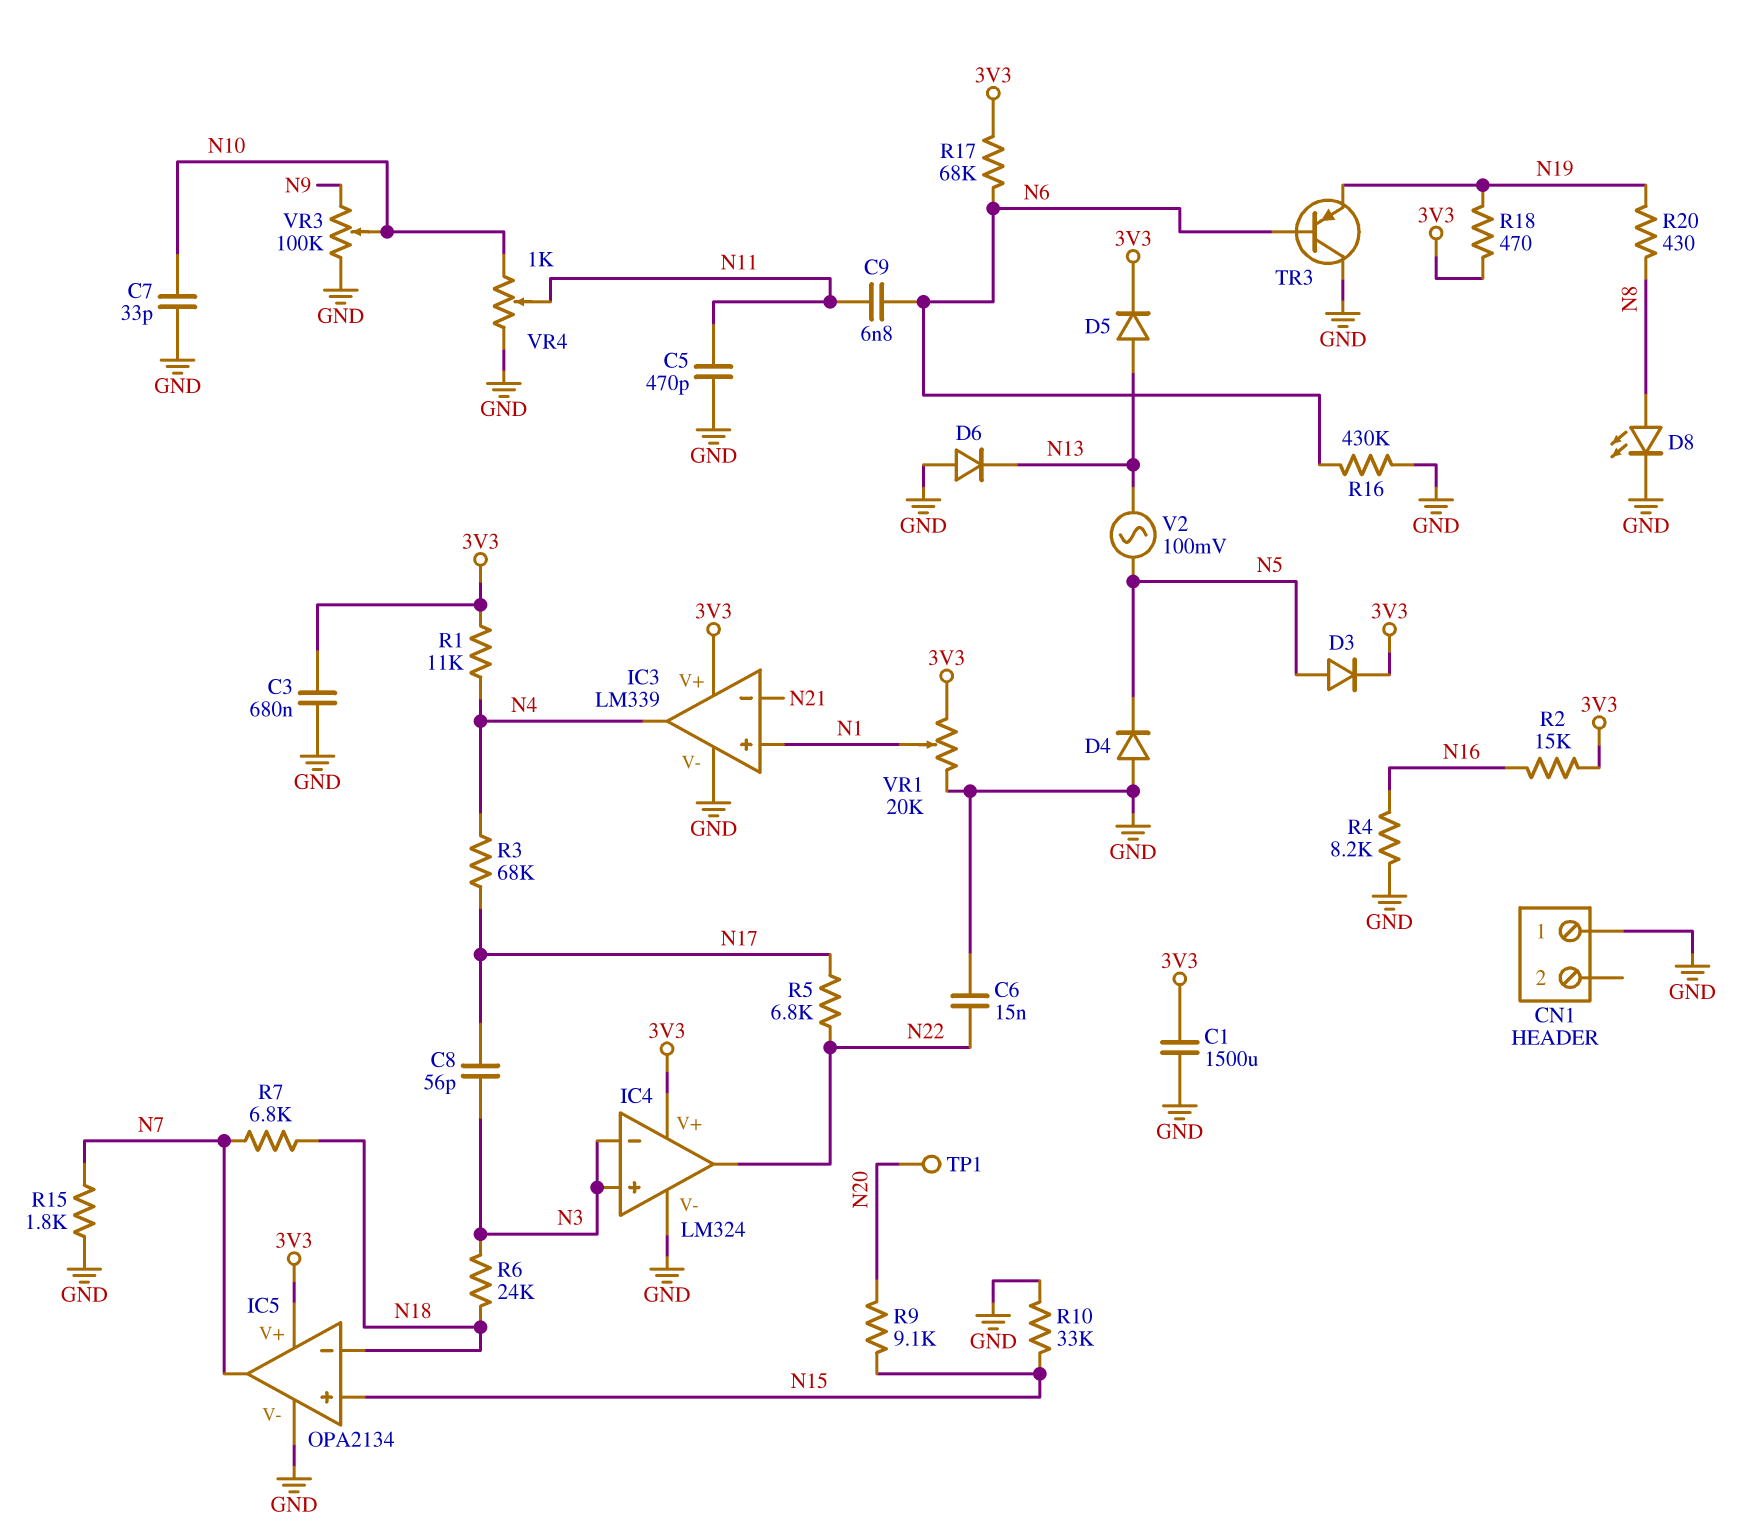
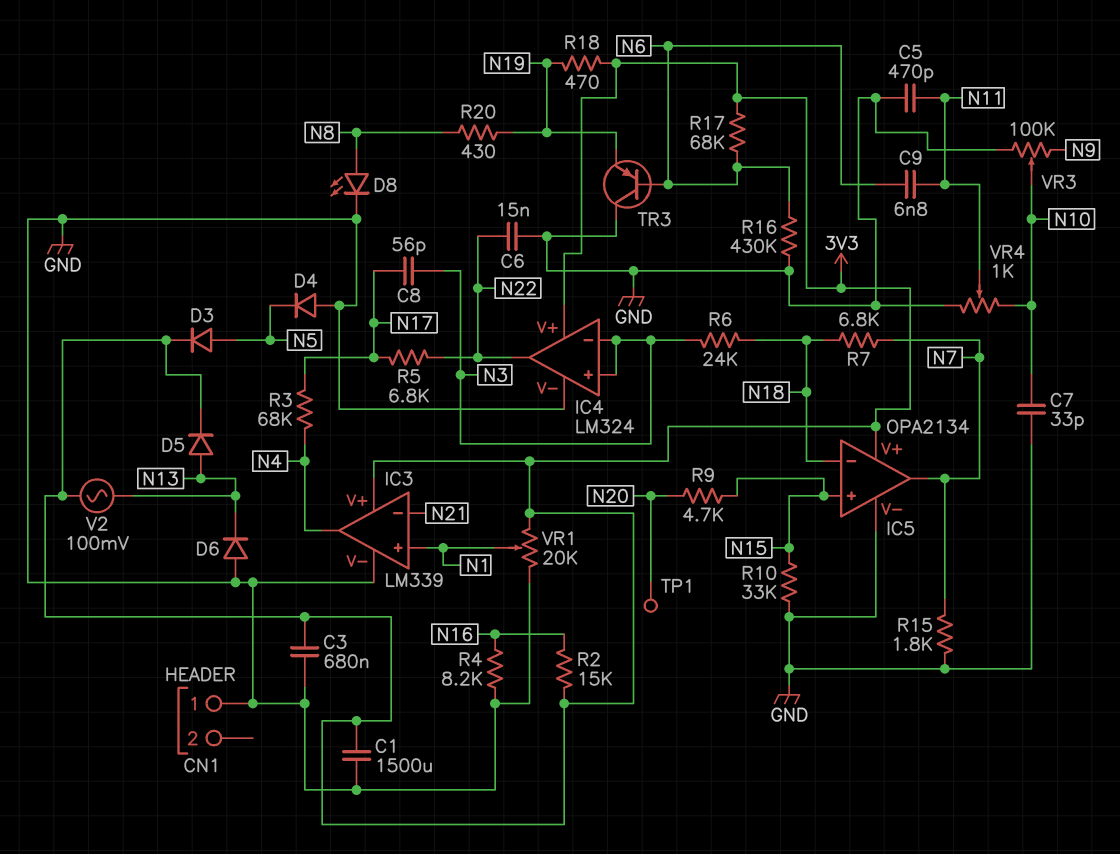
R1: 11k (3V3, N4) -> none
R9: 9.1k (N15, N20) -> 4.7k (N15, N20)
V2: AC 100mV (N5, N13) -> AC 100mV (3V3, N13)

